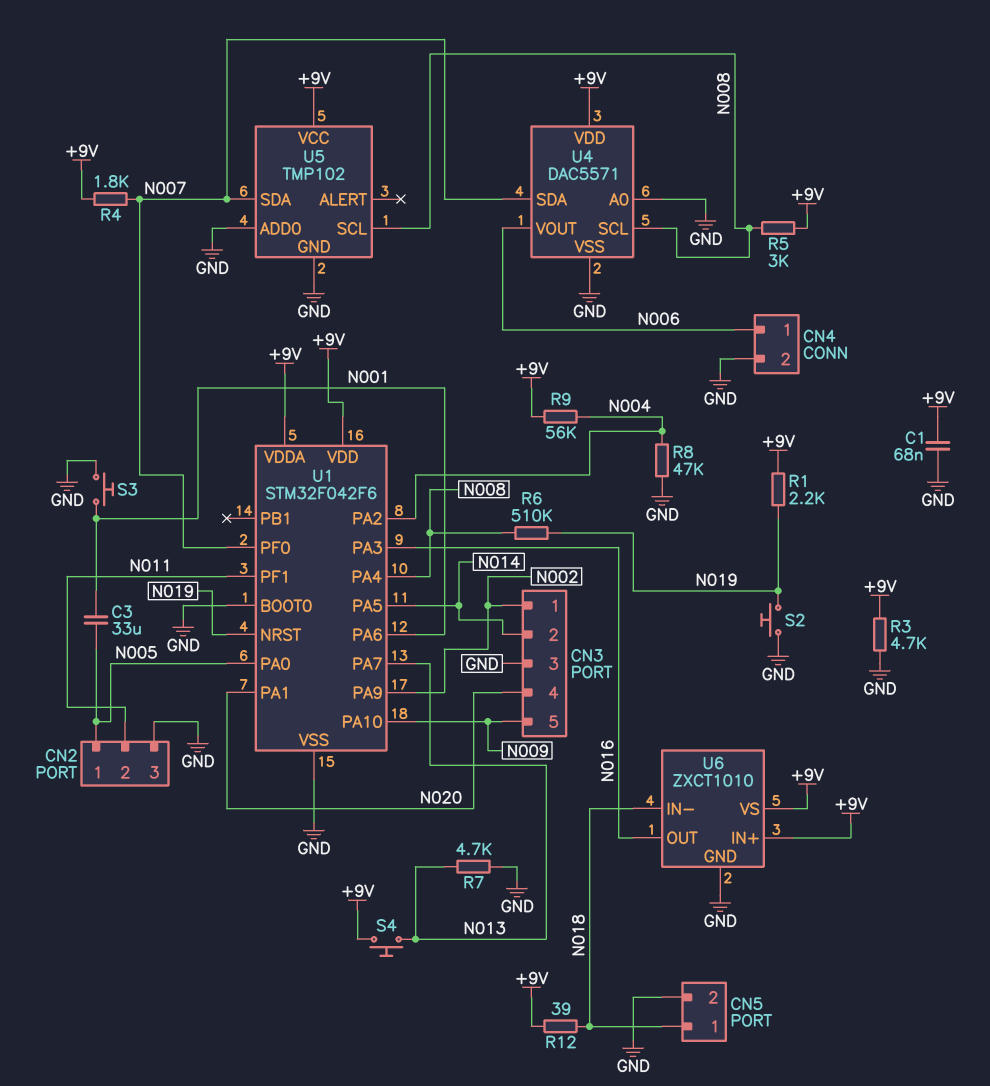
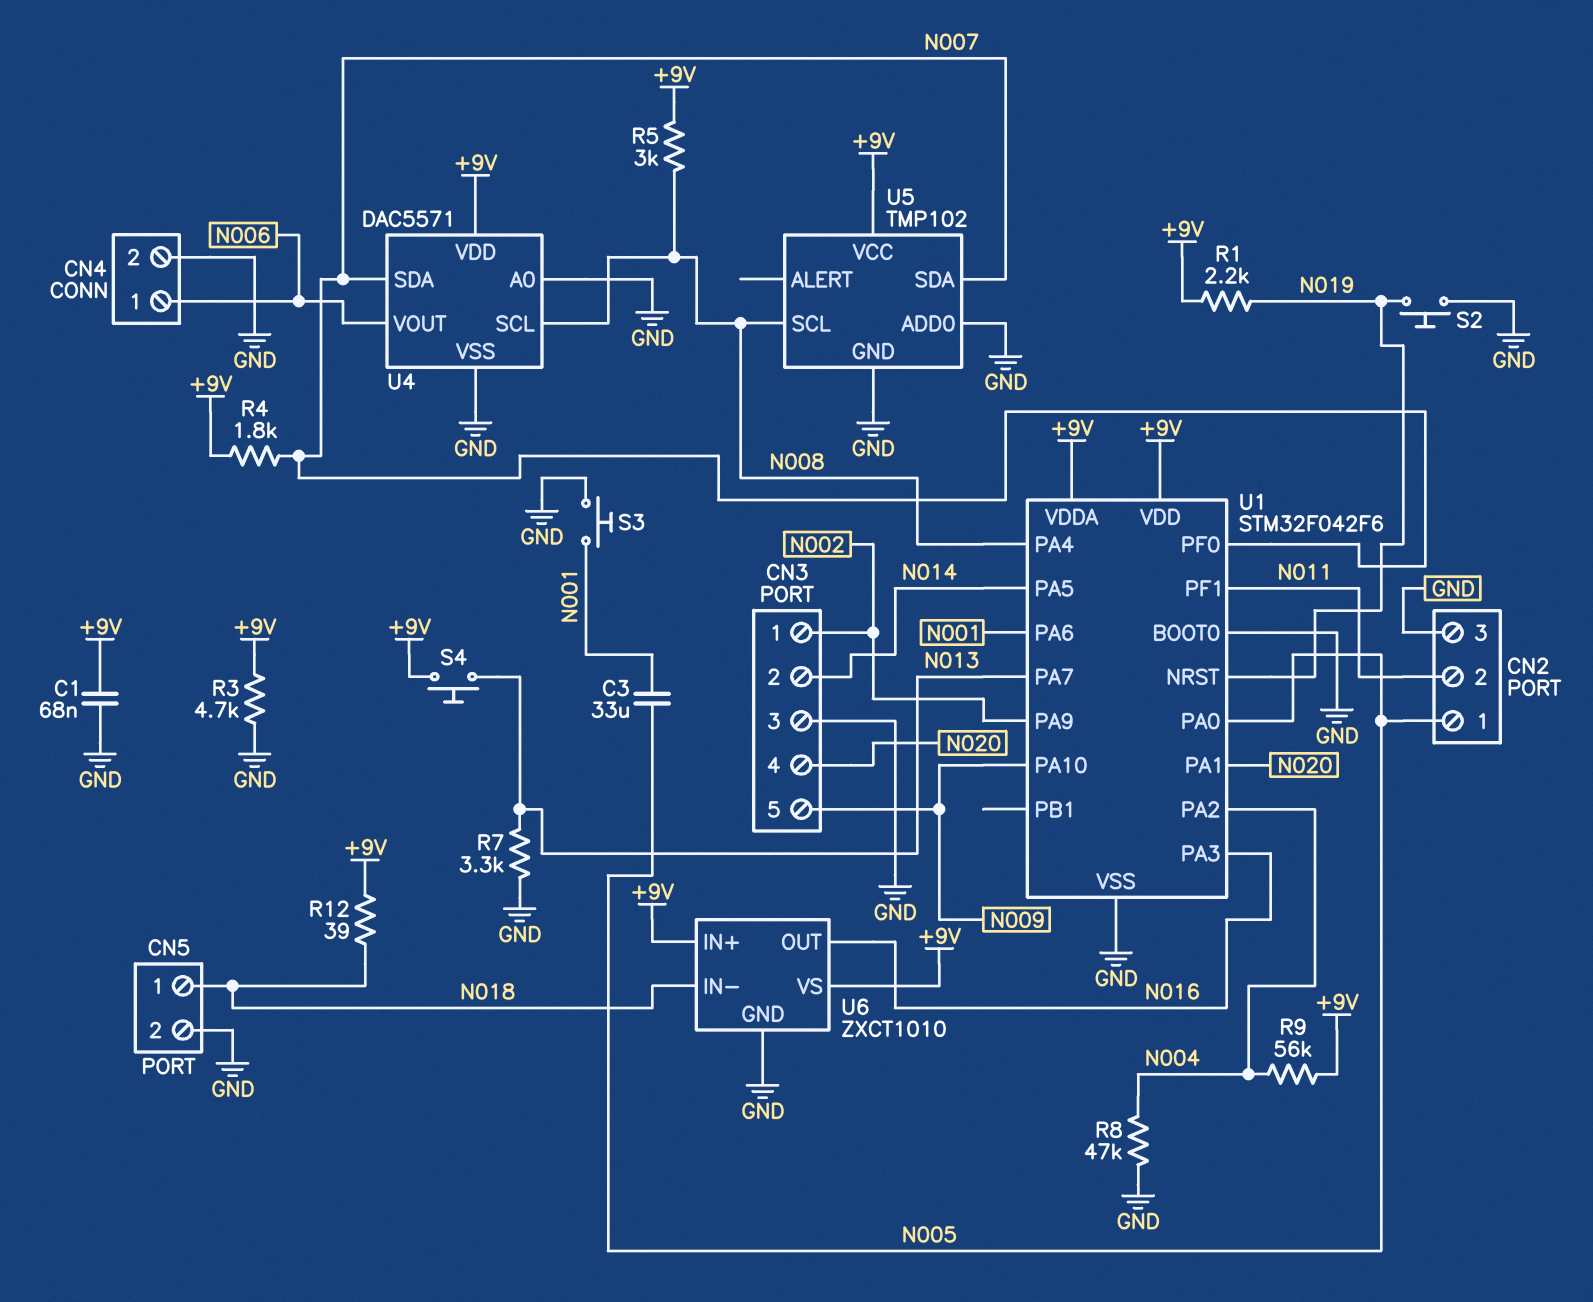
R6: 510k (N008, N019) -> none
R7: 4.7k (GND, N013) -> 3.3k (GND, N013)

